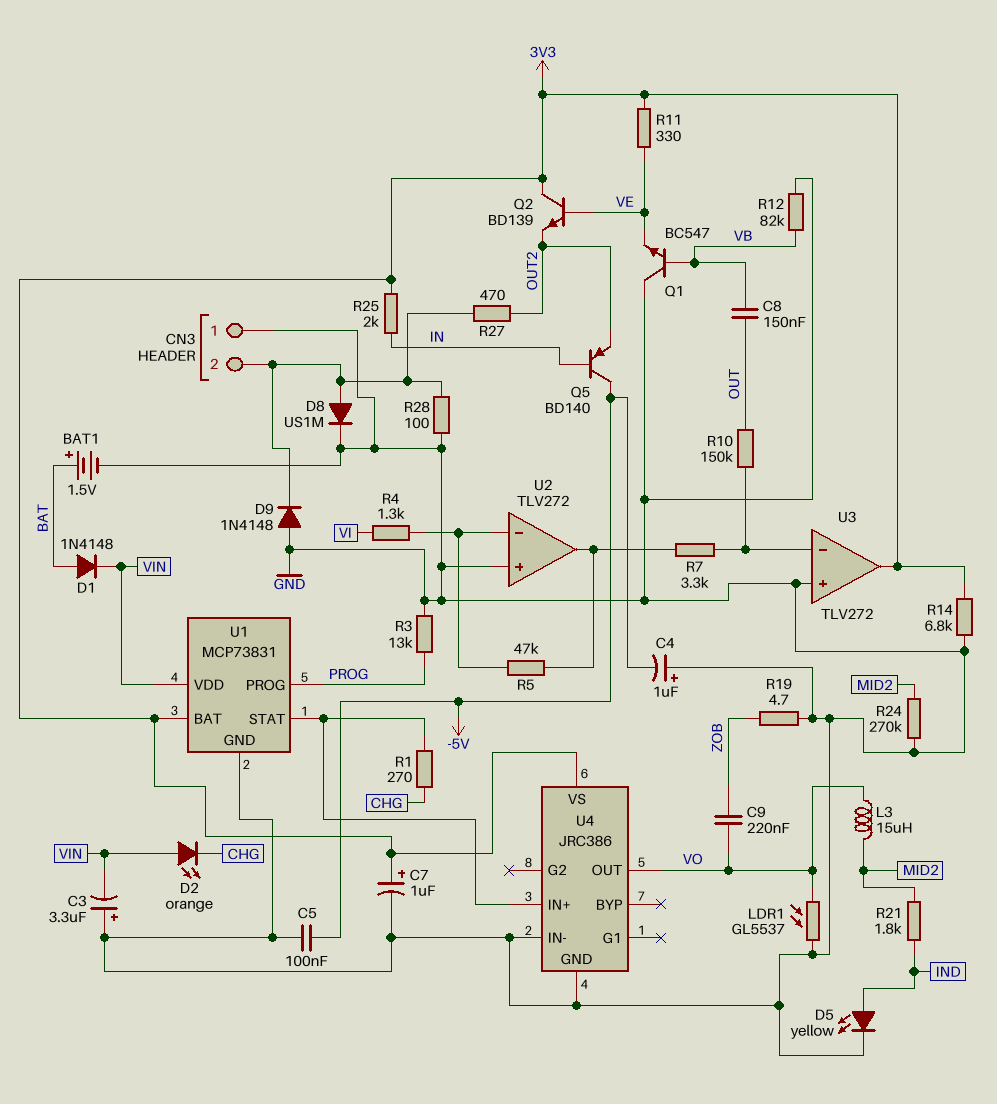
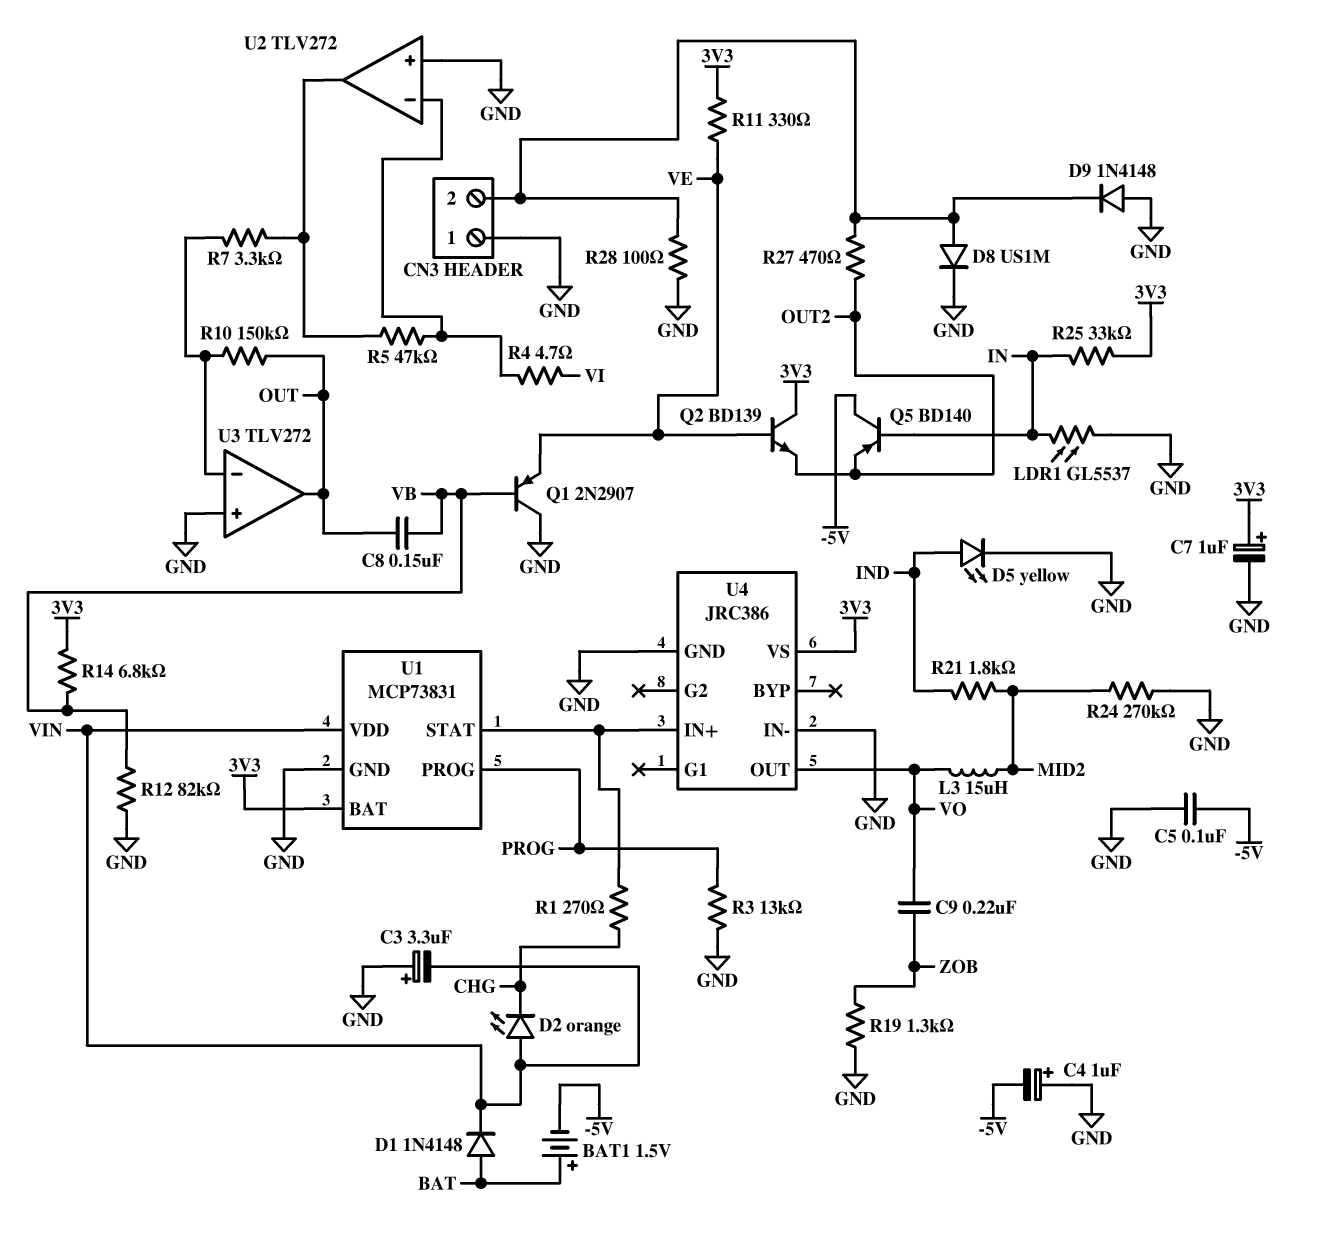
BAT1: 1.5V (plus BAT, minus GND) -> 1.5V (plus BAT, minus -5V)
LDR1: GL5537 (GND, VO) -> GL5537 (GND, IN)
Q1: NPN BC547 (B VB, C GND, E VE) -> PNP 2N2907 (B VB, C GND, E VE)
R4: 1.3k (U2/in-, VI) -> 4.7 (U2/in-, VI)
R14: 6.8k (3V3, GND) -> 6.8k (3V3, VB)
R19: 4.7 (GND, ZOB) -> 1.3k (GND, ZOB)
R25: 2k (3V3, IN) -> 33k (3V3, IN)
U3 pin out: 3V3 -> OUT

